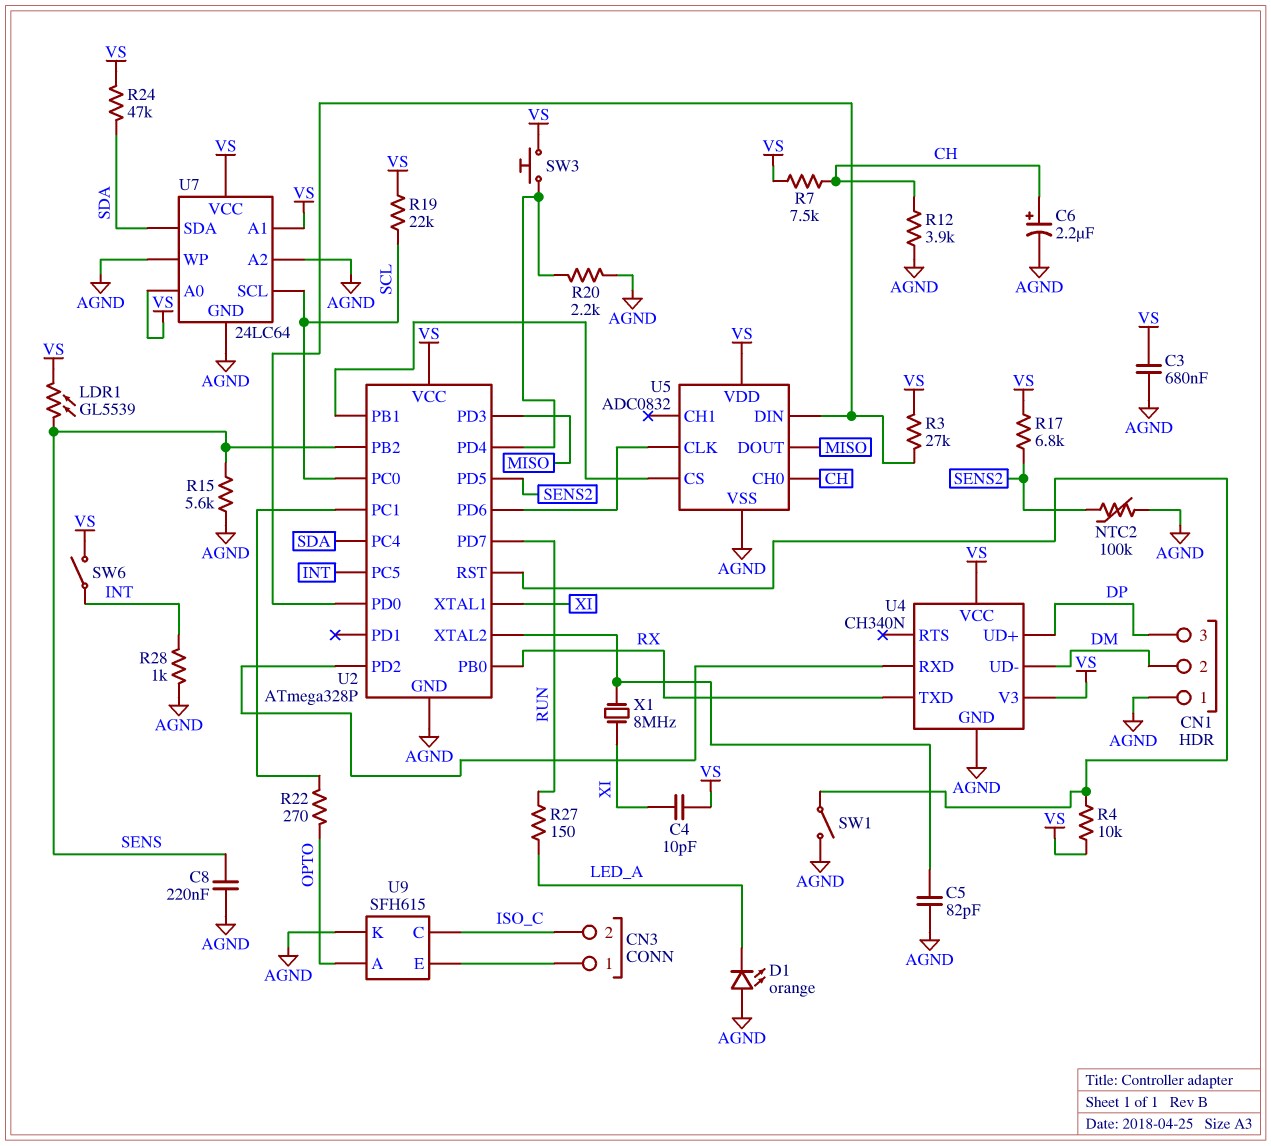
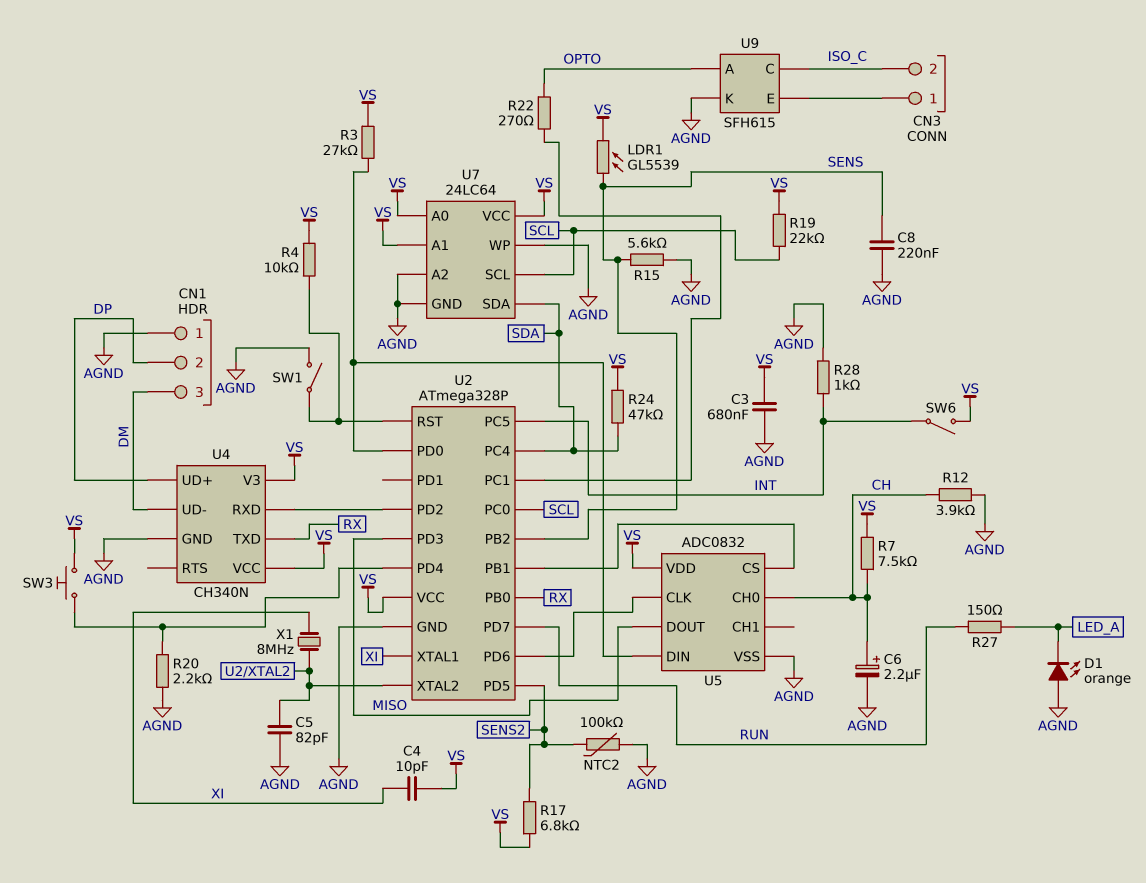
CN1 pin 2: DM -> DP
CN1 pin 3: DP -> DM

